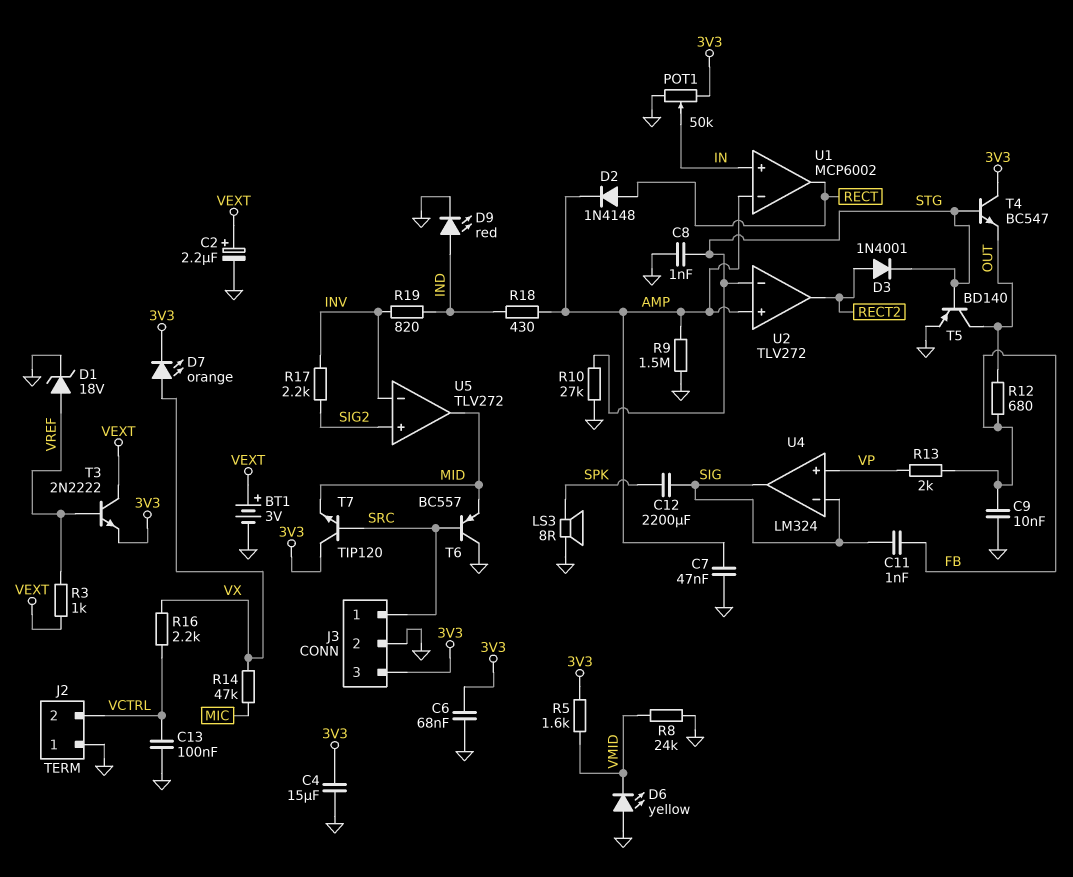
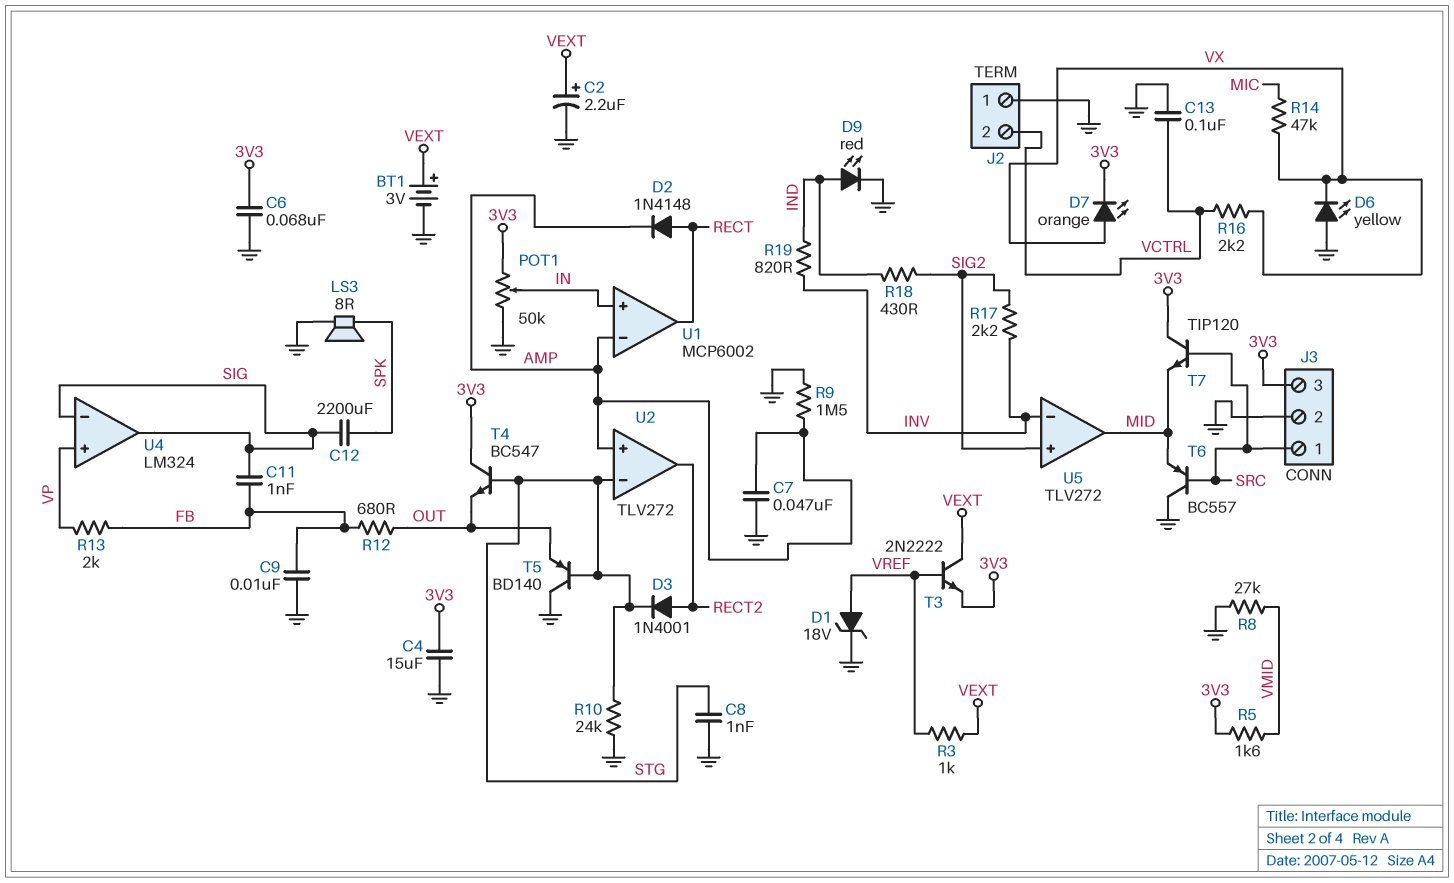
D6: LED yellow (A GND, K VMID) -> LED yellow (A GND, K VX)
R8: 24k (GND, VMID) -> 27k (GND, VMID)
R10: 27k (GND, STG) -> 24k (GND, STG)
R18: 430 (AMP, IND) -> 430 (IND, SIG2)
T5: PNP BD140 (B STG, C OUT, E GND) -> PNP BD140 (B STG, C GND, E OUT)

